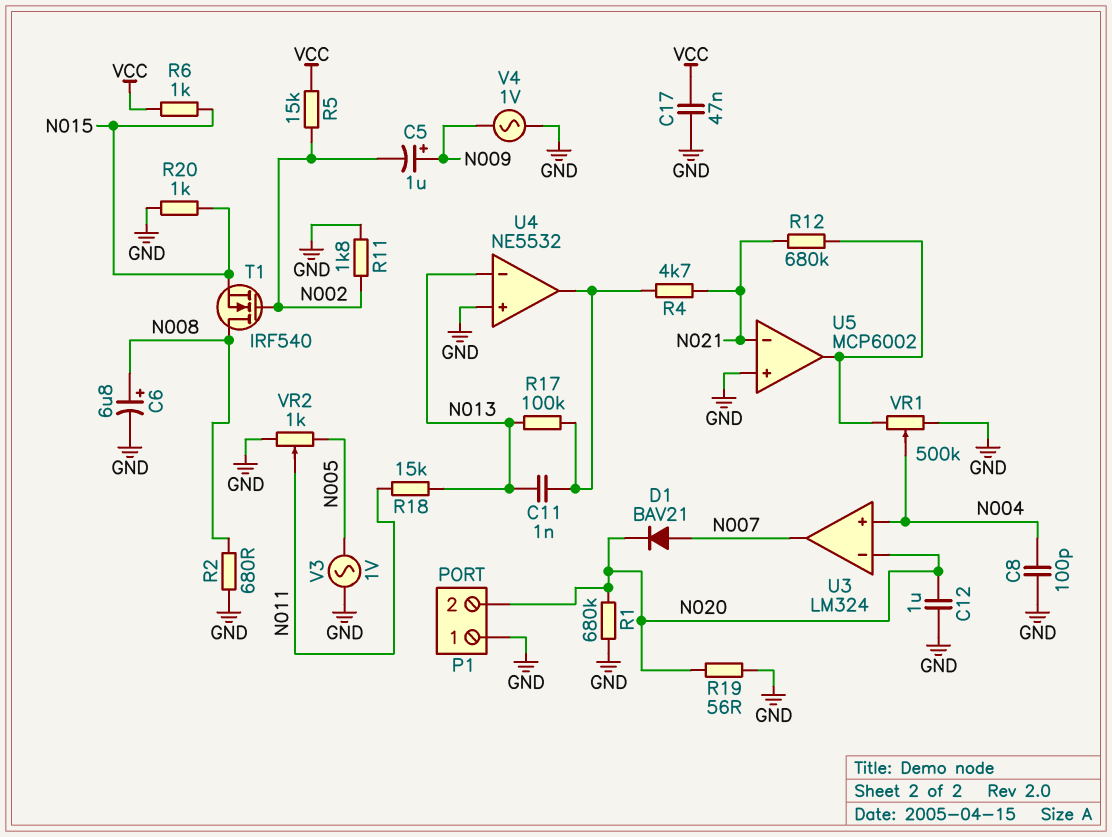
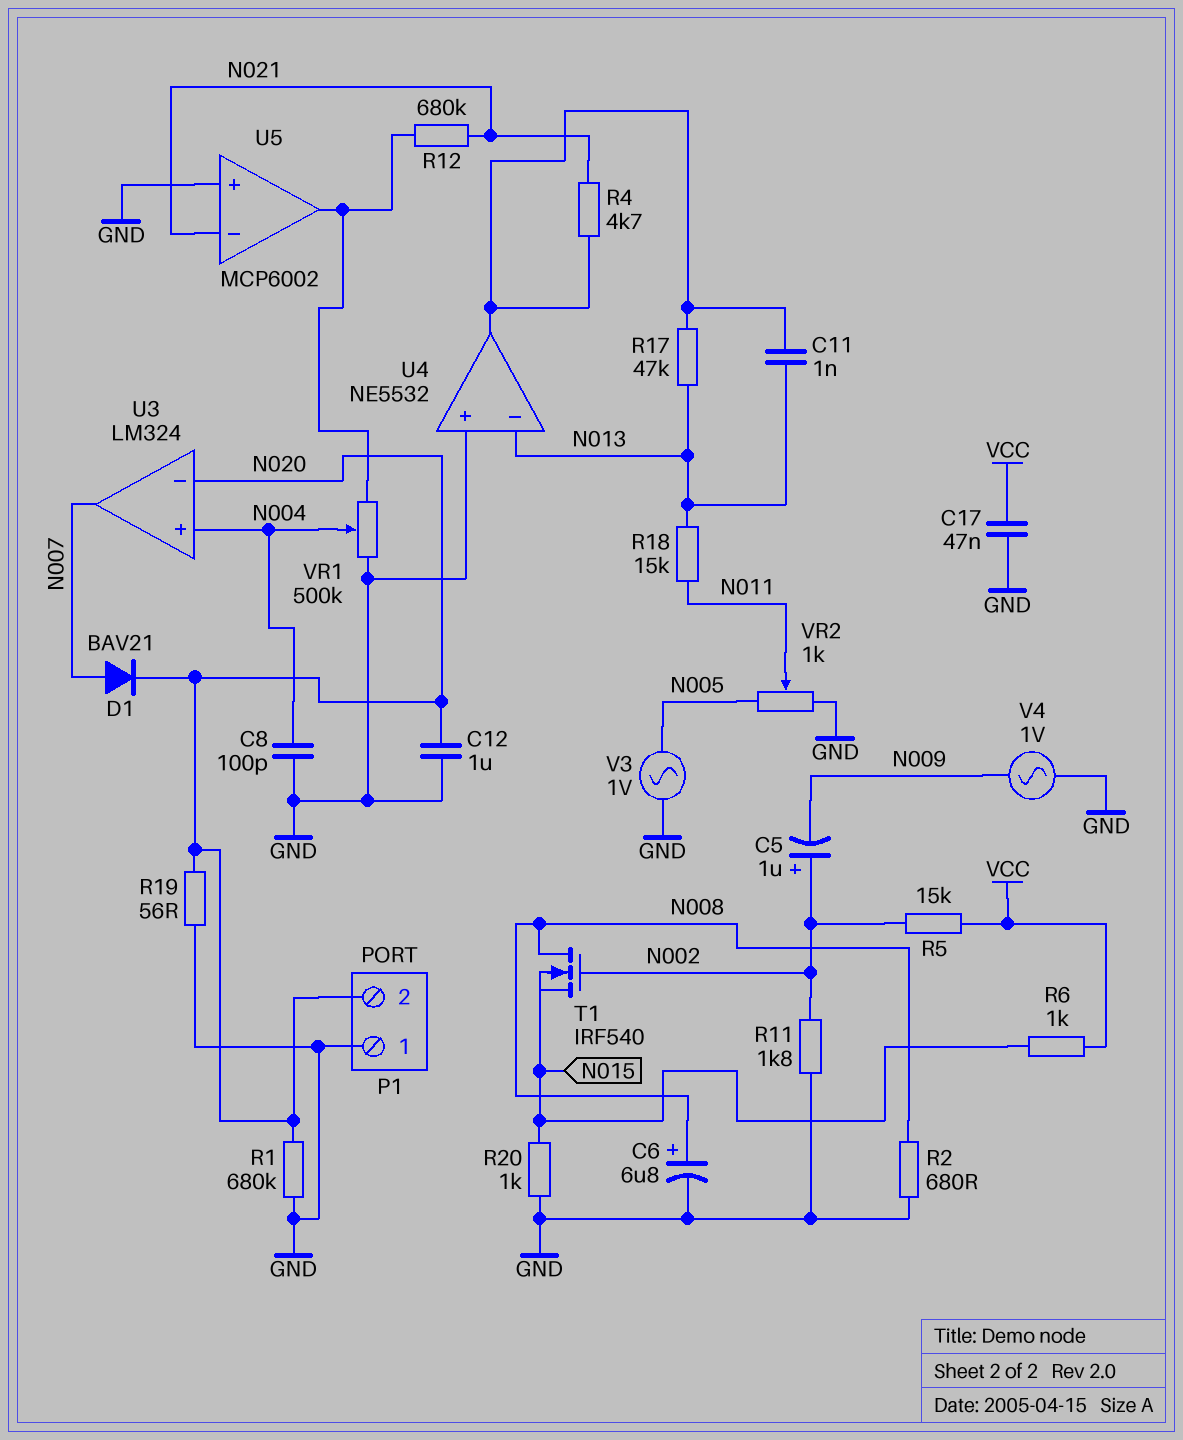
C5: 1uF (plus N009, minus N002) -> 1uF (plus N002, minus N009)
R17: 100k (N013, U4/out) -> 47k (N013, U4/out)

